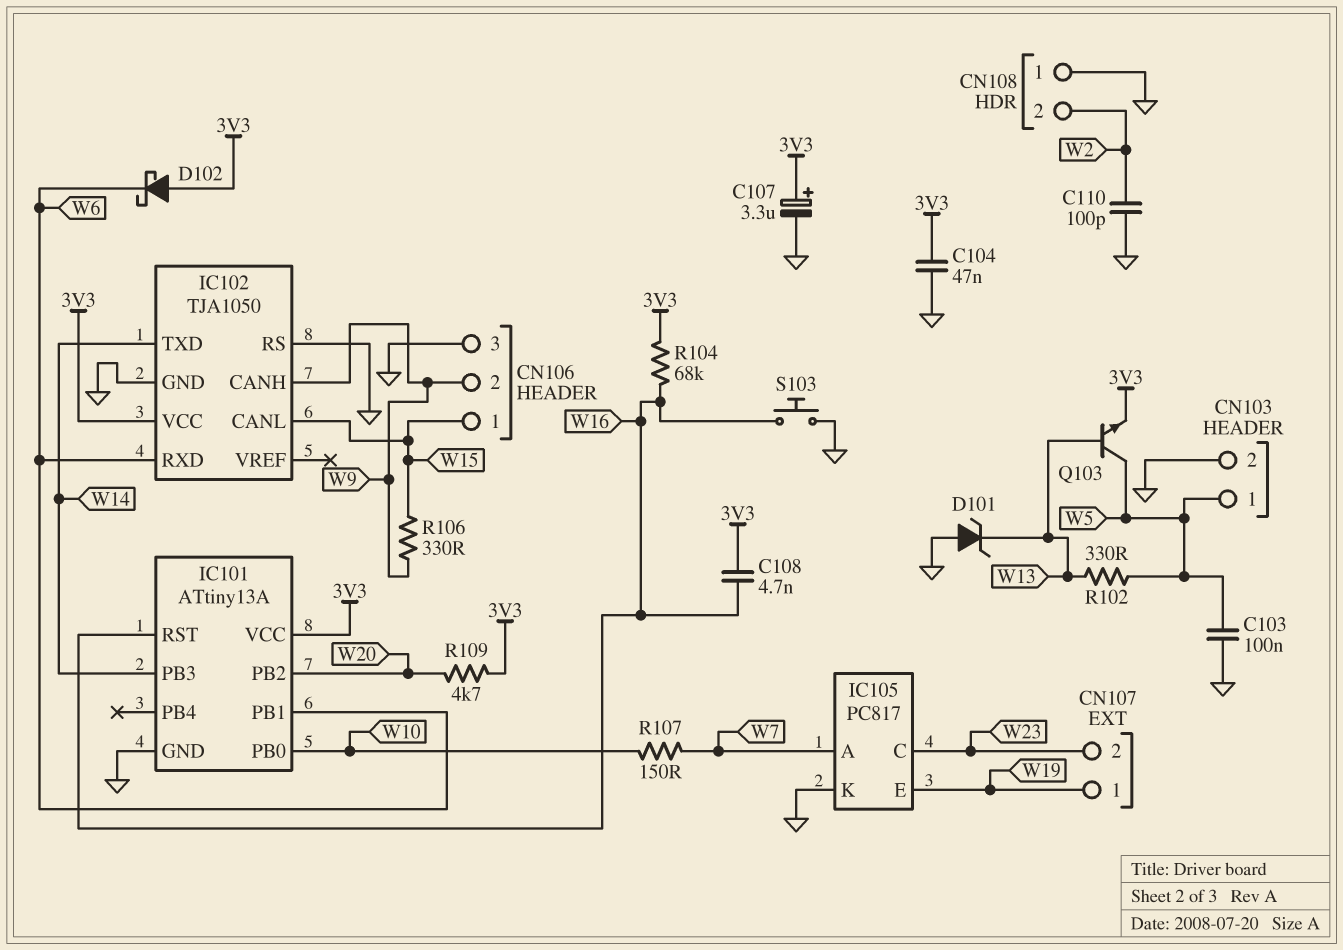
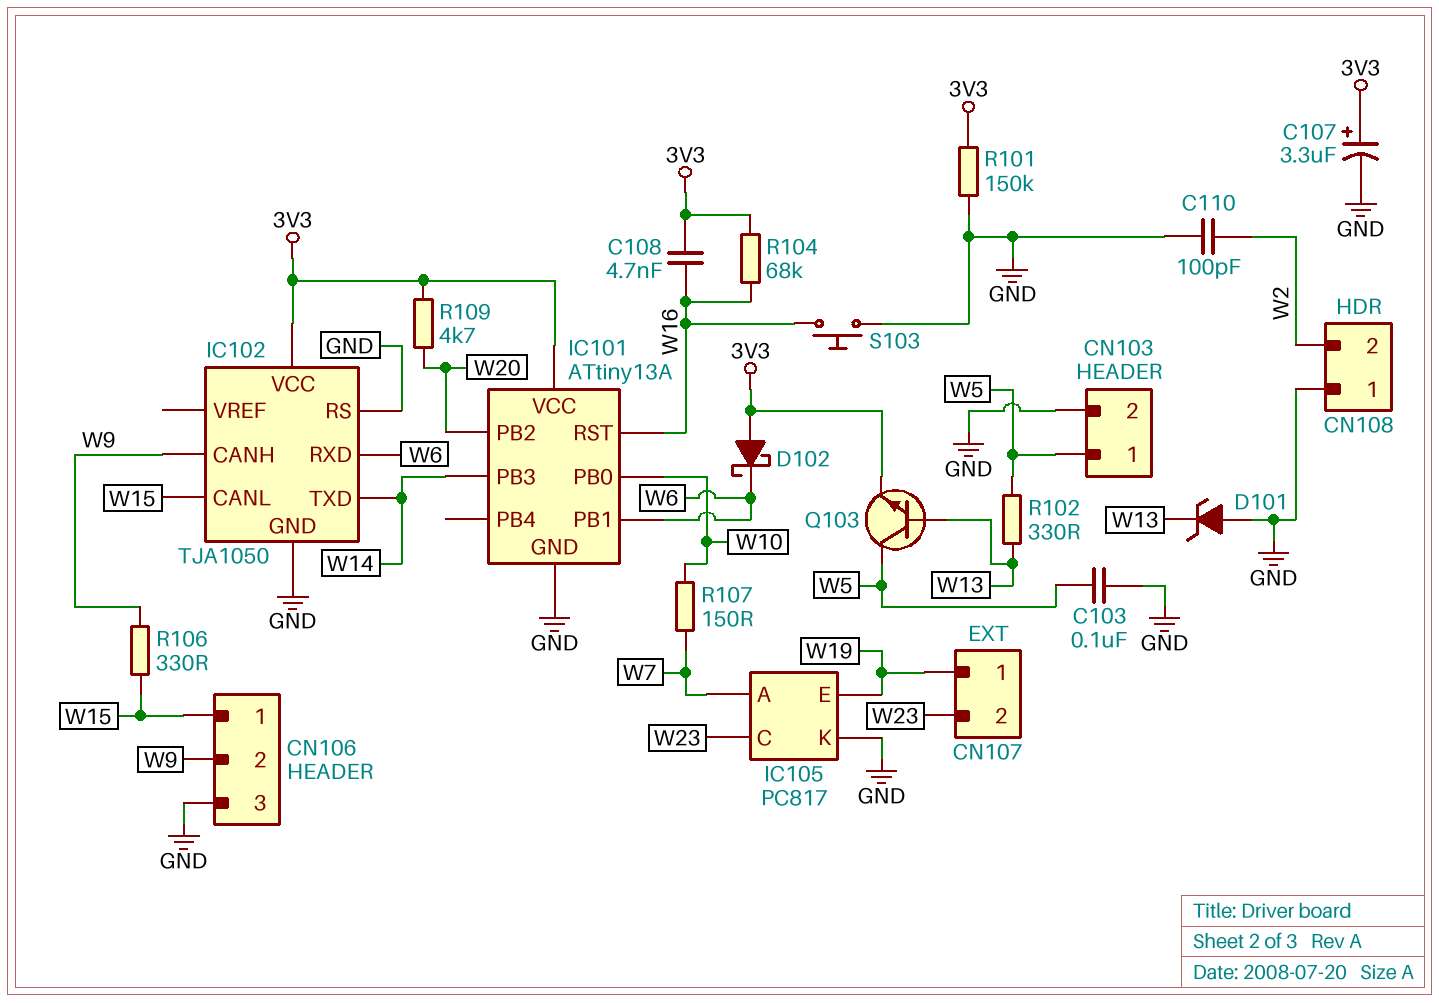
C104: 47nF (3V3, GND) -> none
R101: none -> 150k (3V3, GND)

